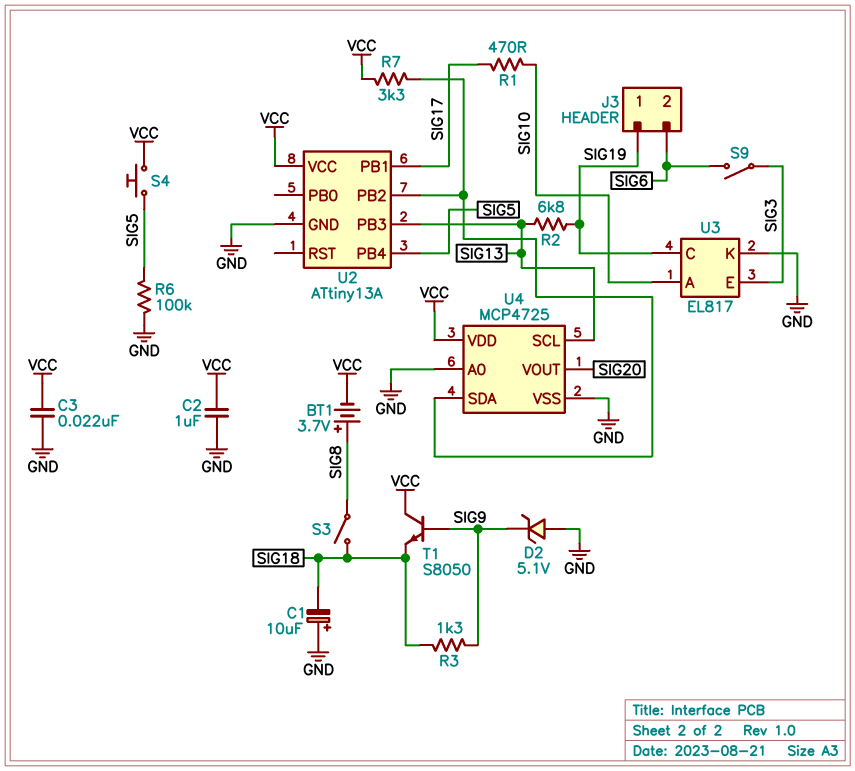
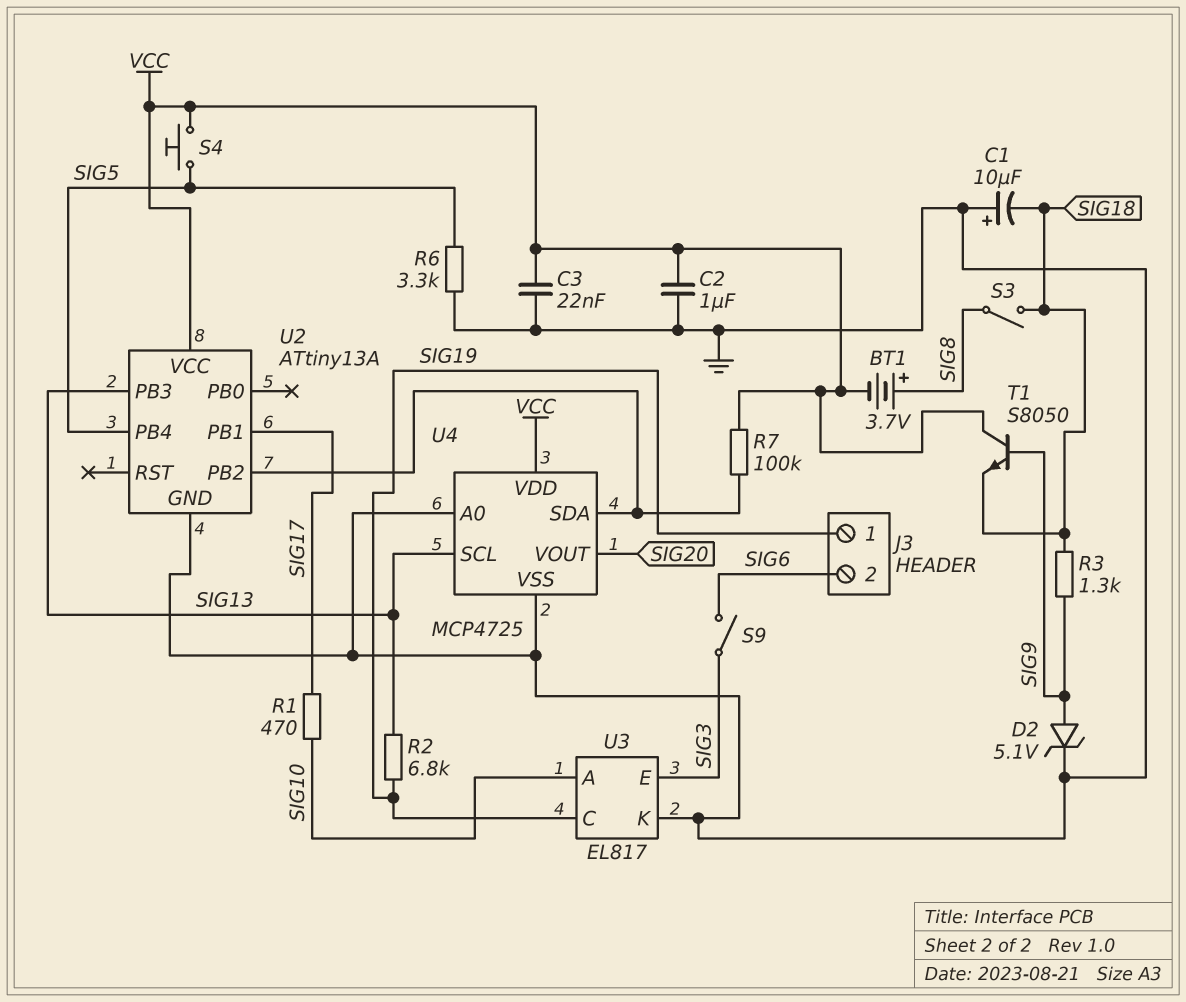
D2: zener 5.1V (A GND, K SIG9) -> zener 5.1V (A SIG9, K GND)
R6: 100k (GND, SIG5) -> 3.3k (GND, SIG5)
R7: 3.3k (U2/PB2, VCC) -> 100k (U2/PB2, VCC)

